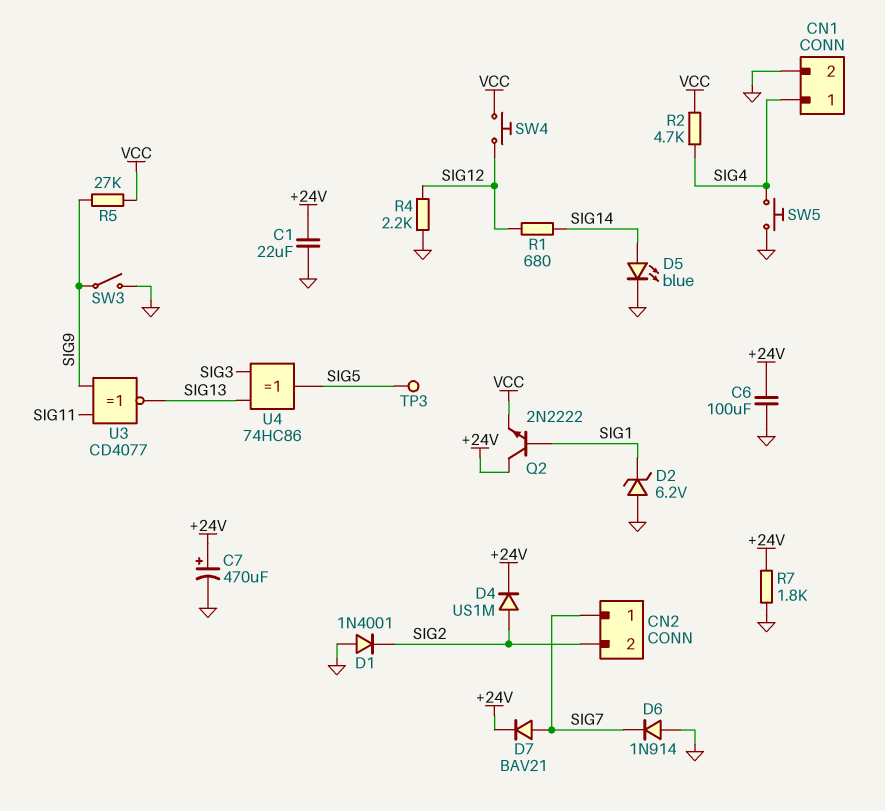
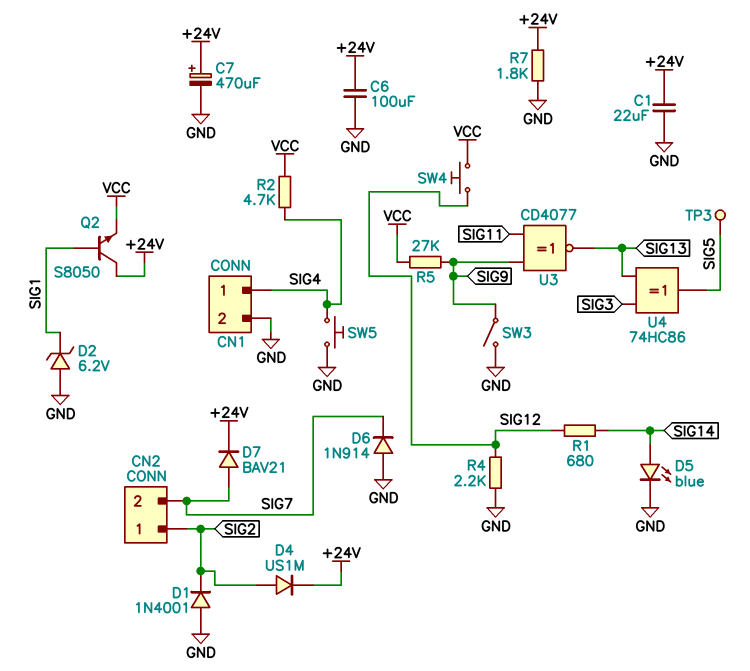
CN2 pin 1: SIG7 -> SIG2
CN2 pin 2: SIG2 -> SIG7
Q2: NPN 2N2222 (B SIG1, C +24V, E VCC) -> NPN S8050 (B SIG1, C +24V, E VCC)

